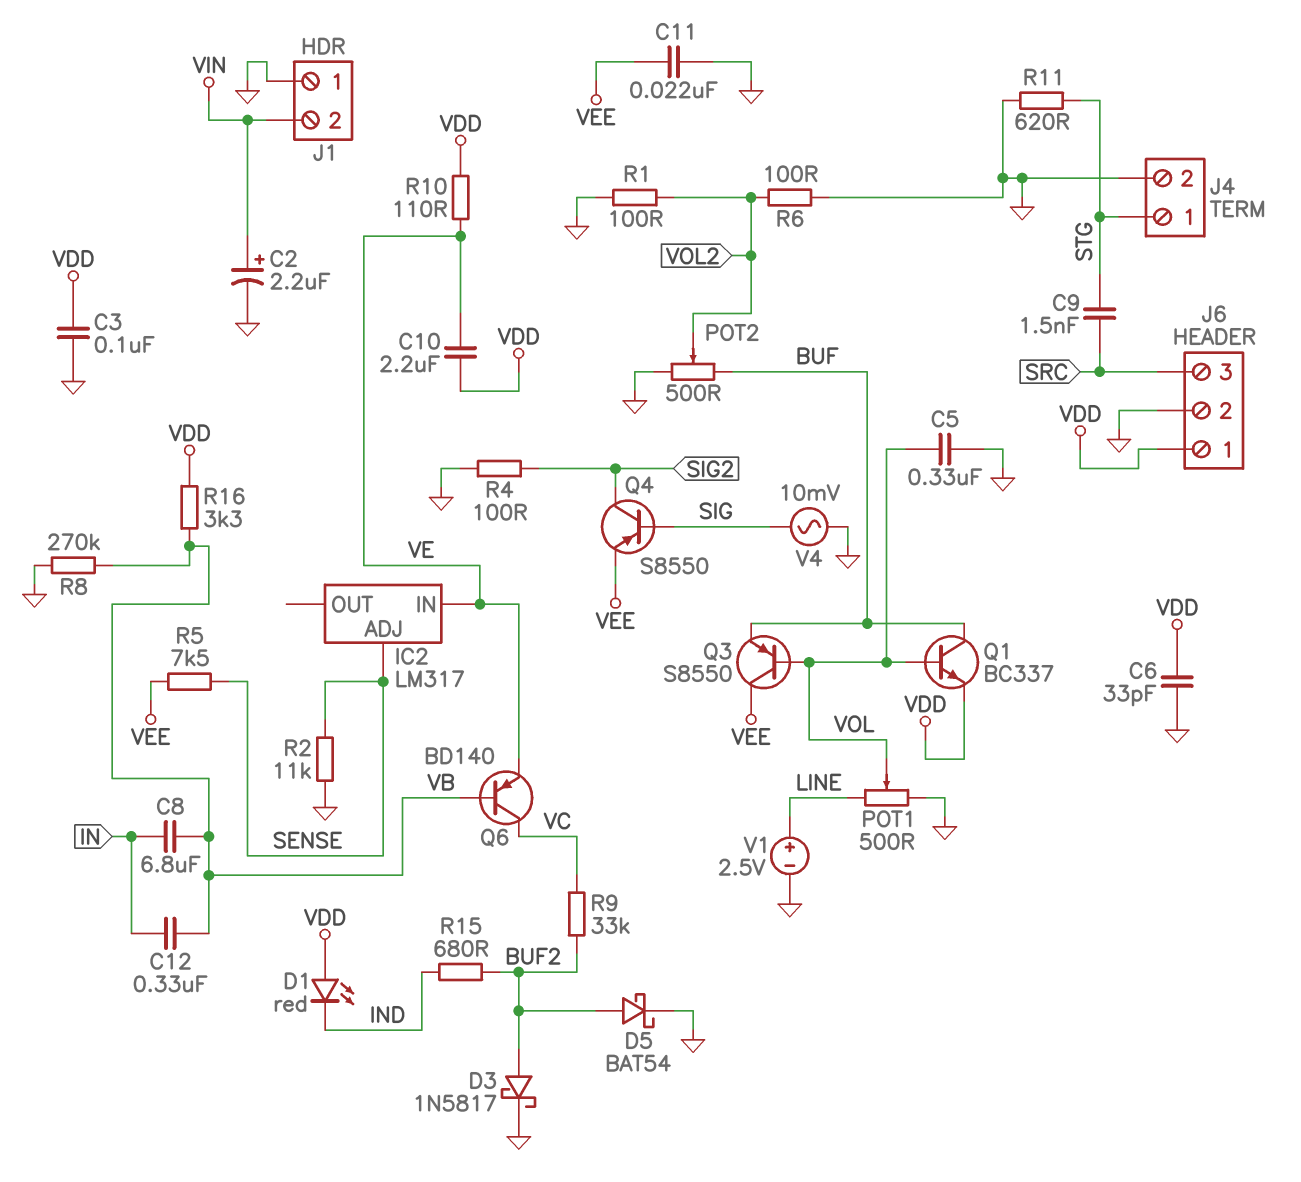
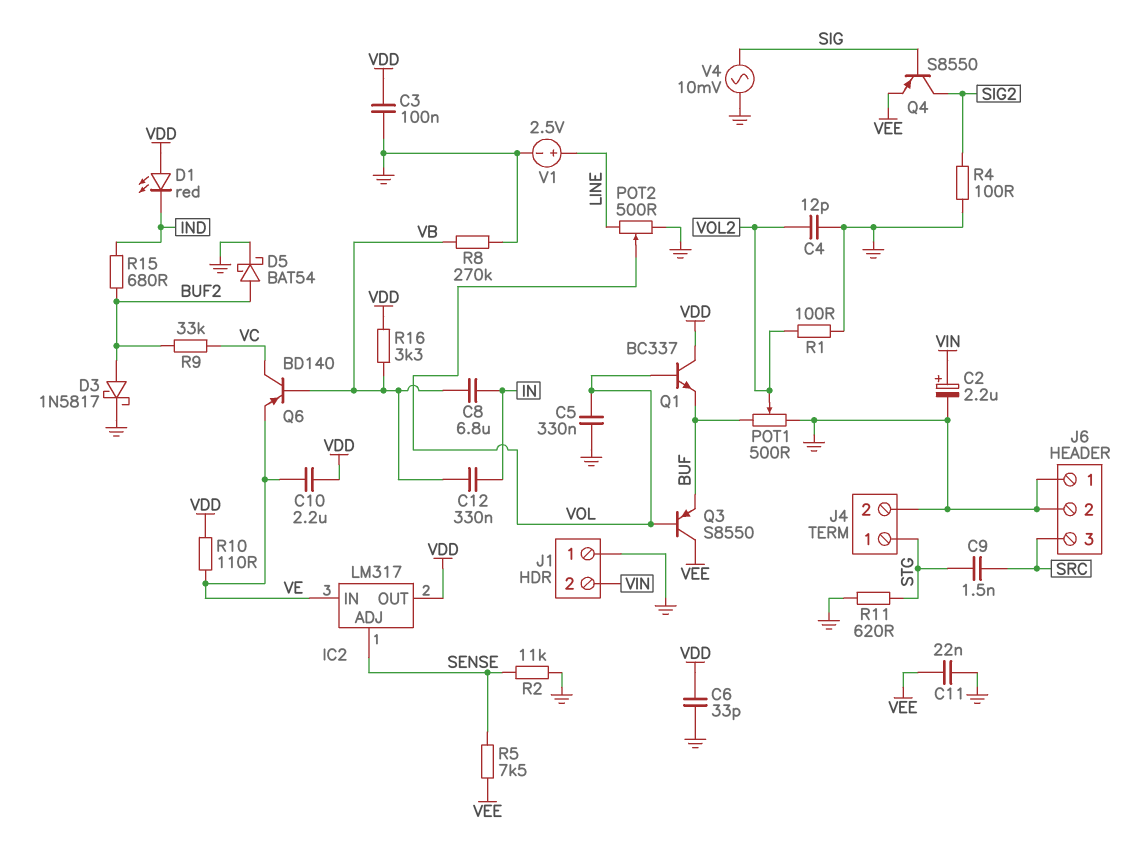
C4: none -> 12pF (GND, VOL2)
IC2 pin OUT: none -> VDD
J6 pin 1: VDD -> GND
POT1: 500 (GND, LINE, wiper VOL) -> 500 (BUF, GND, wiper VOL2)
POT2: 500 (BUF, GND, wiper VOL2) -> 500 (GND, LINE, wiper VOL)
Q1: NPN BC337 (B VOL, C BUF, E VDD) -> NPN BC337 (B VOL, C VDD, E BUF)
R6: 100 (GND, VOL2) -> none

